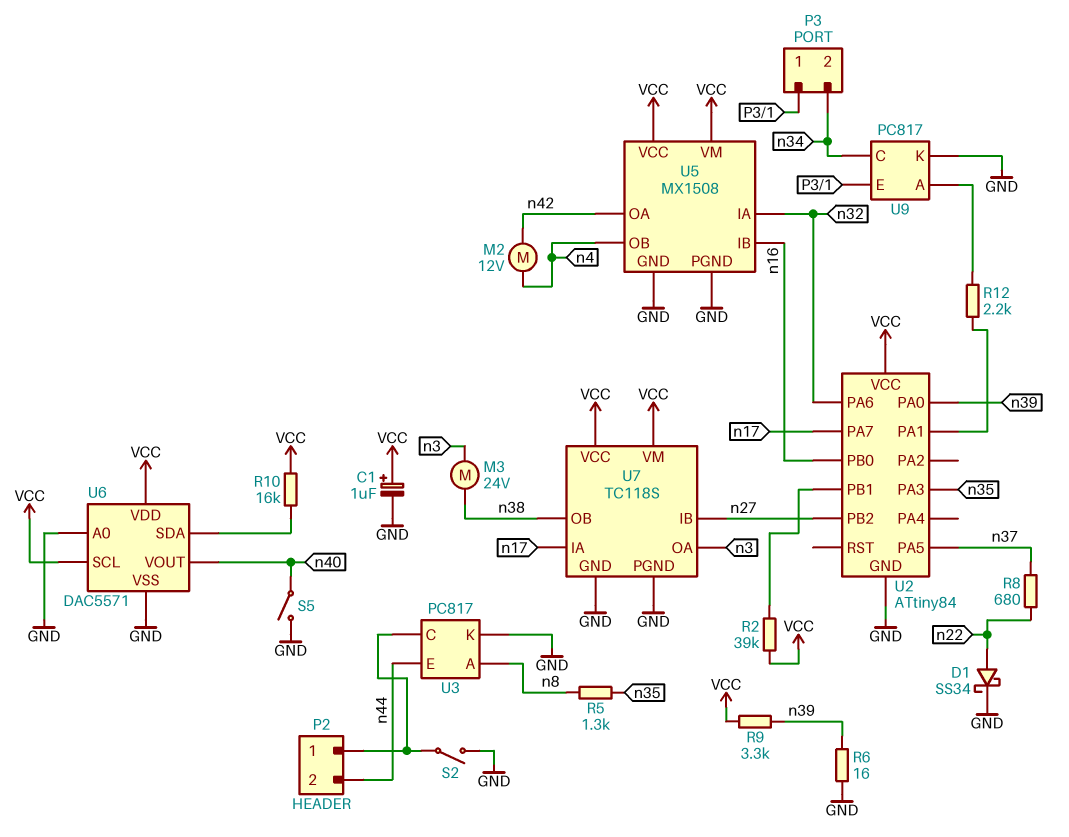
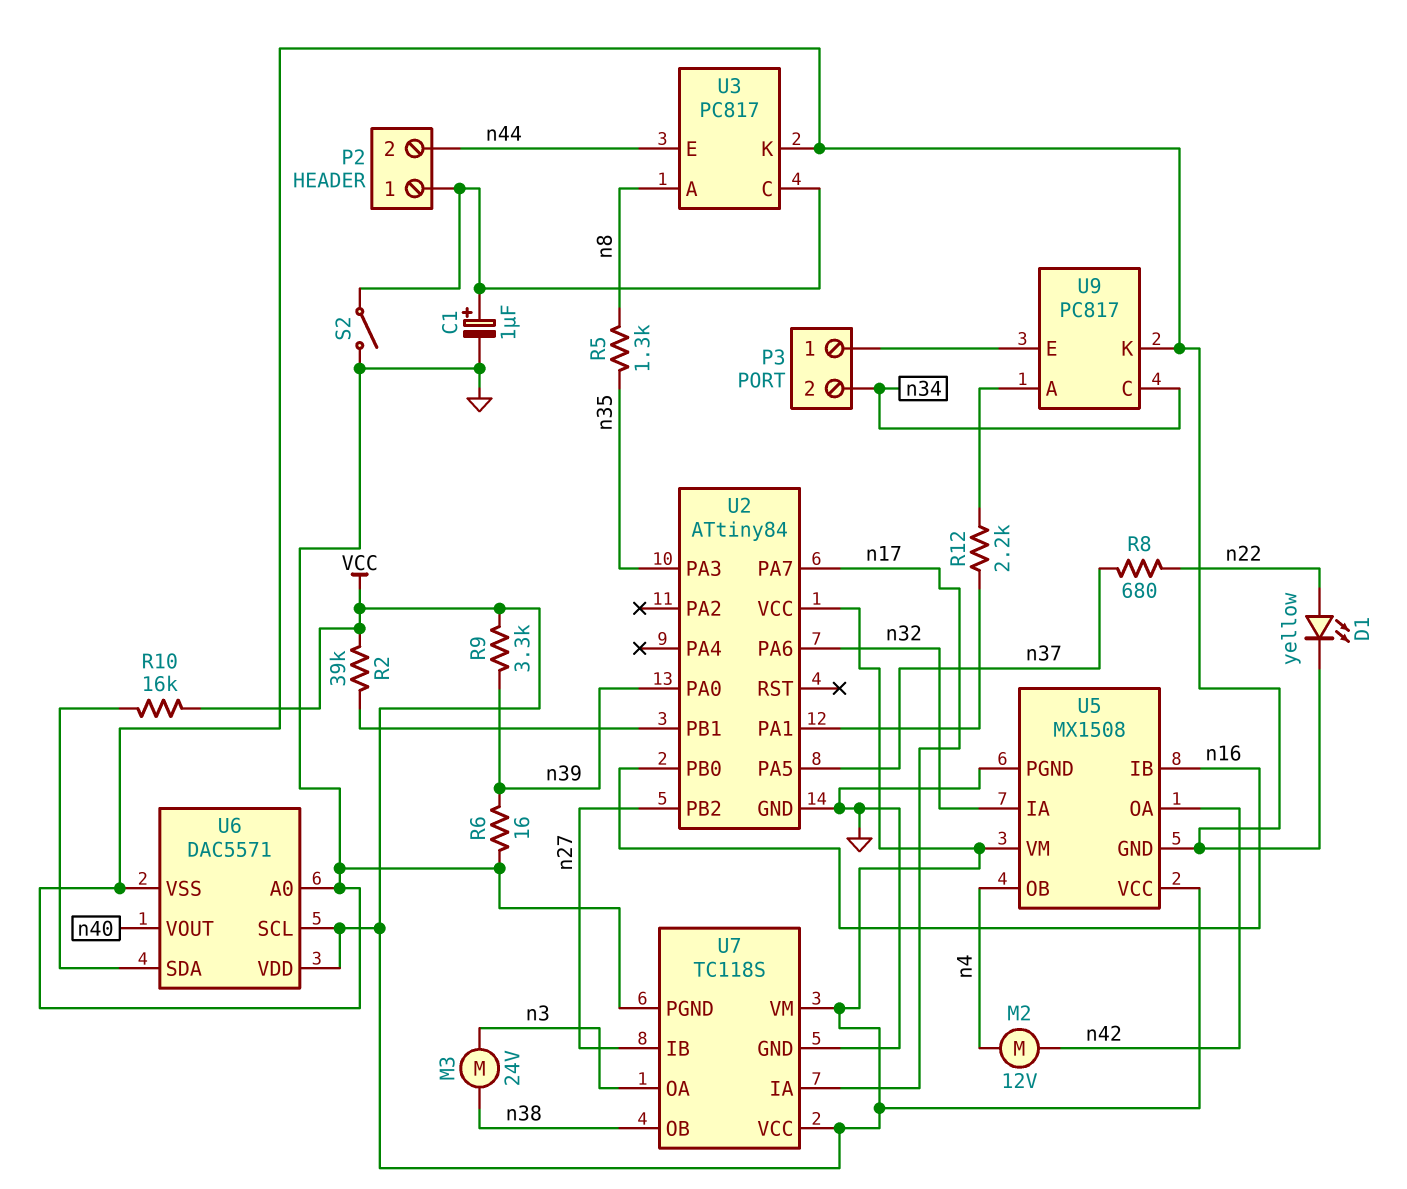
C1: 1uF (plus VCC, minus GND) -> 1uF (plus P2/1, minus GND)
D1: schottky SS34 (A n22, K GND) -> LED yellow (A n22, K GND)
S5: switch (GND, n40) -> none

